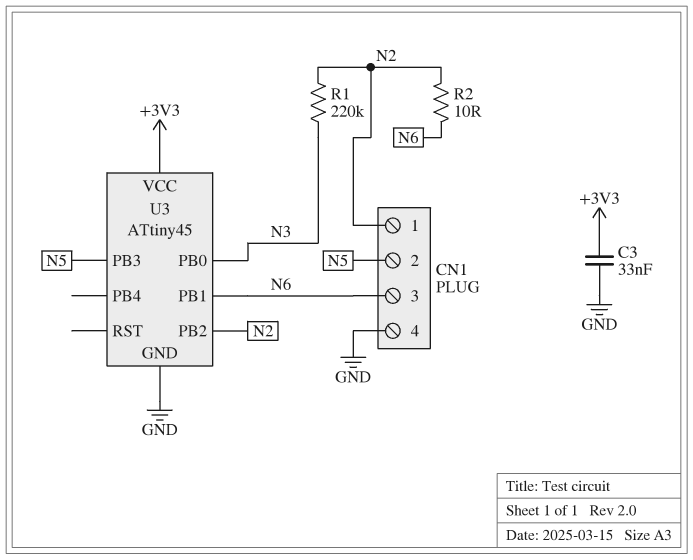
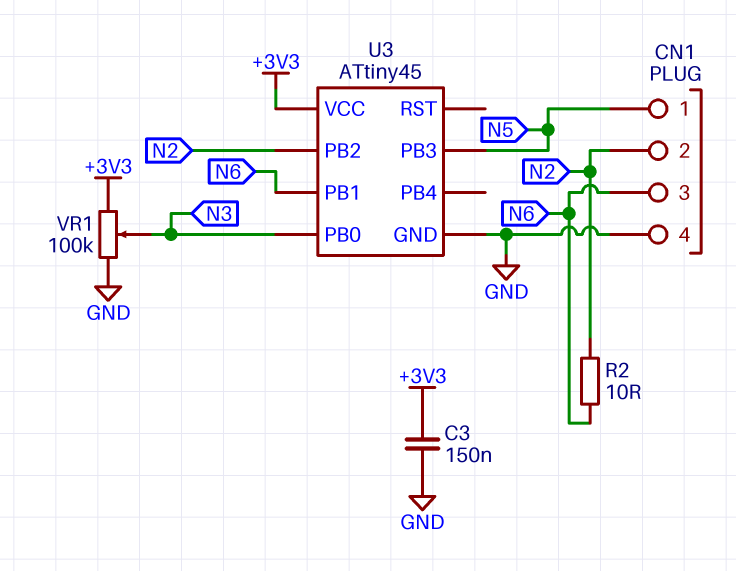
C3: 33nF (+3V3, GND) -> 150nF (+3V3, GND)
CN1 pin 1: N2 -> N5
CN1 pin 2: N5 -> N2
R1: 220k (N2, N3) -> none
VR1: none -> 100k (+3V3, GND, wiper N3)

